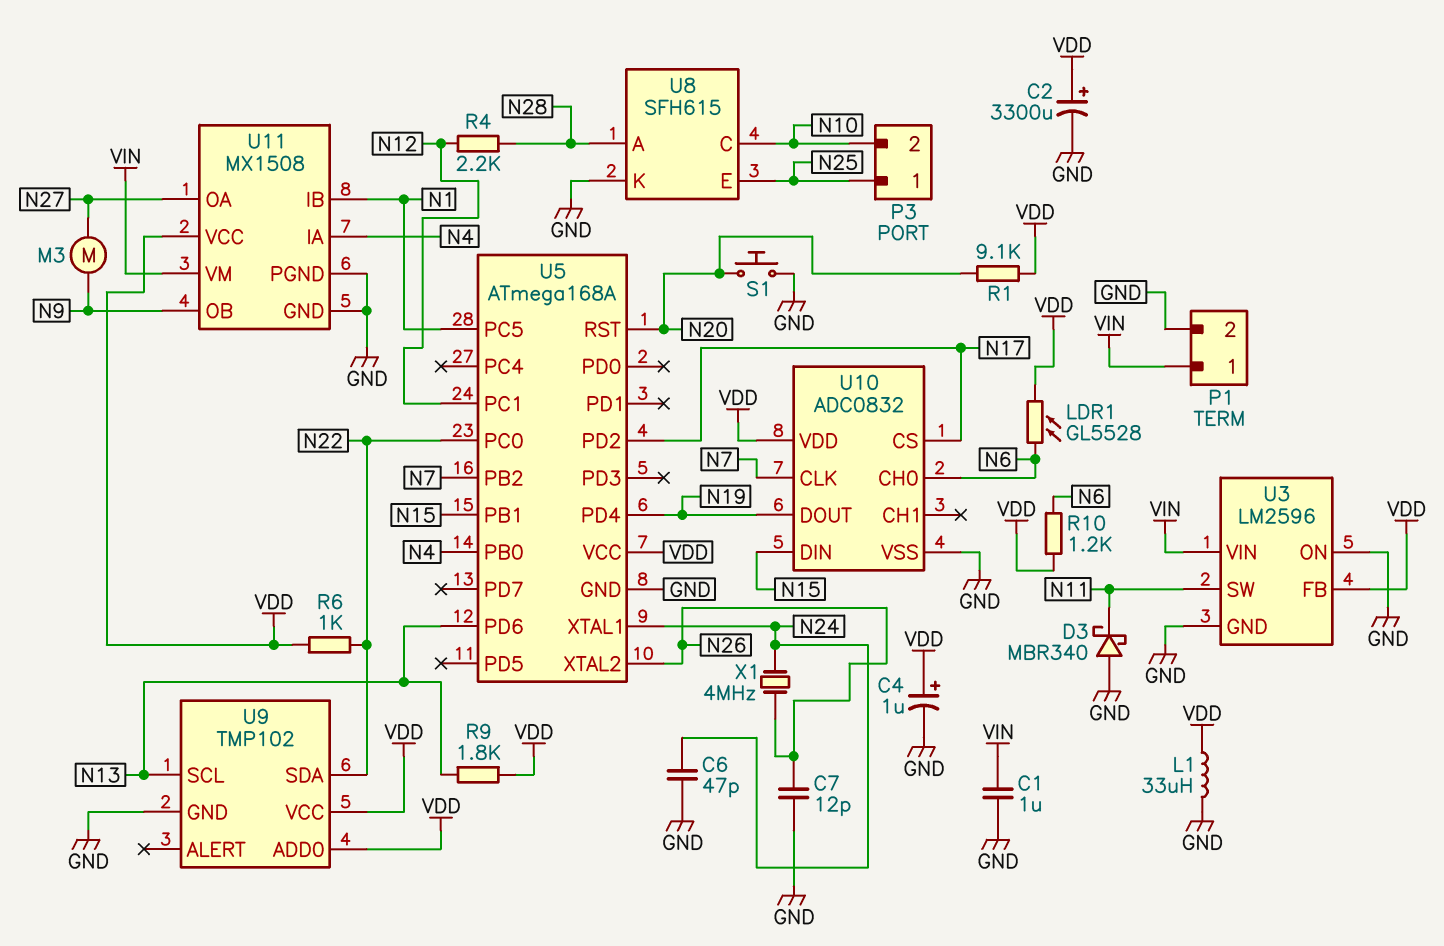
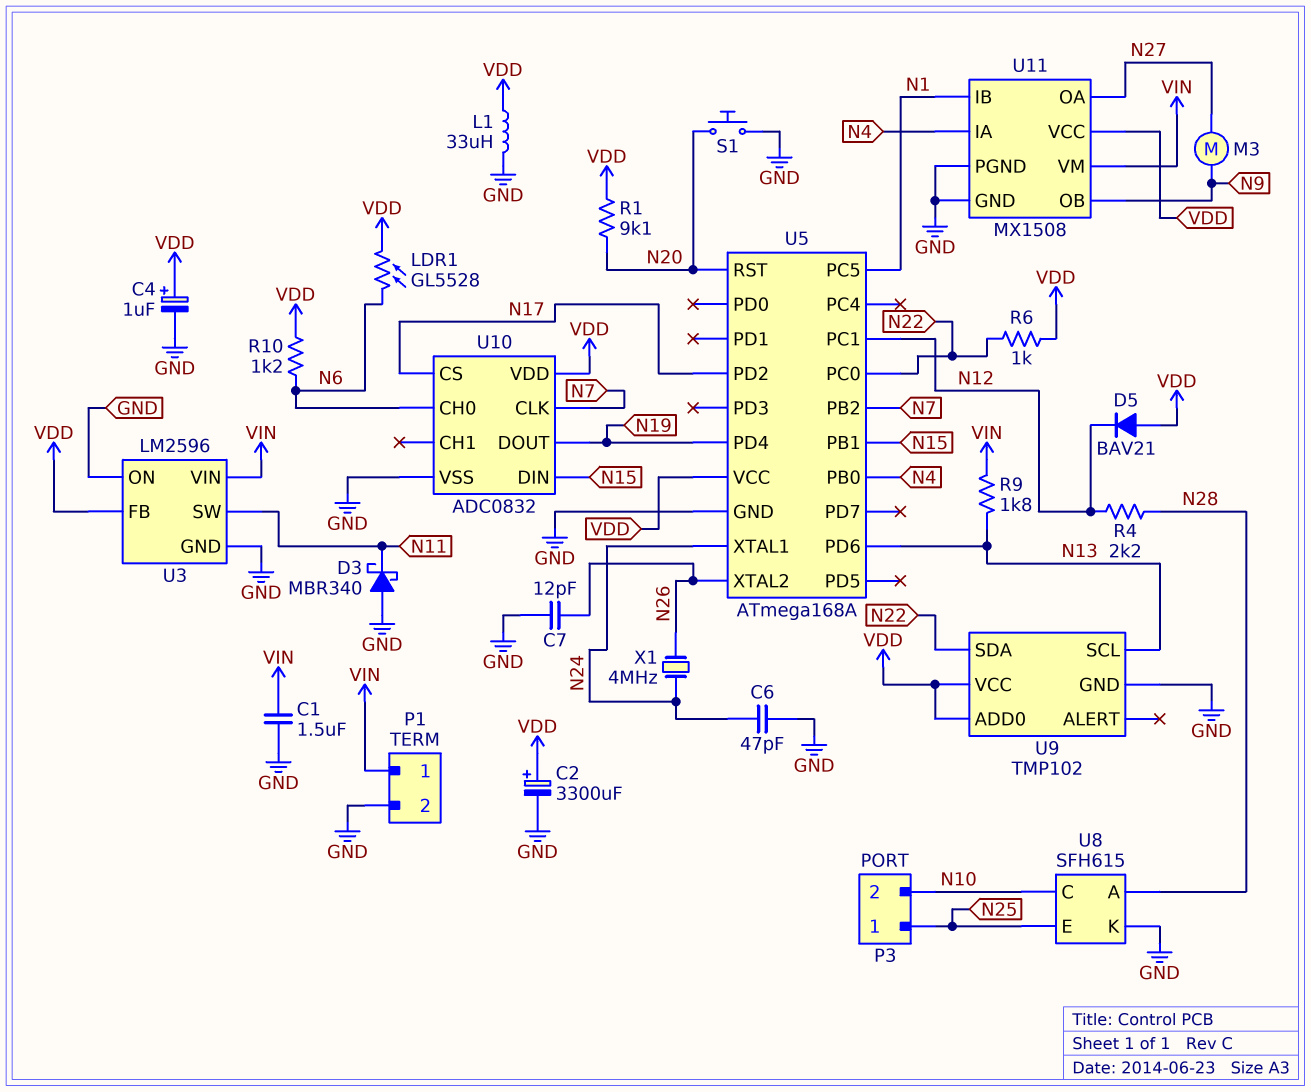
C1: 1uF (GND, VIN) -> 1.5uF (GND, VIN)
D5: none -> diode BAV21 (A VDD, K N12)
R9: 1.8k (N13, VDD) -> 1.8k (N13, VIN)

